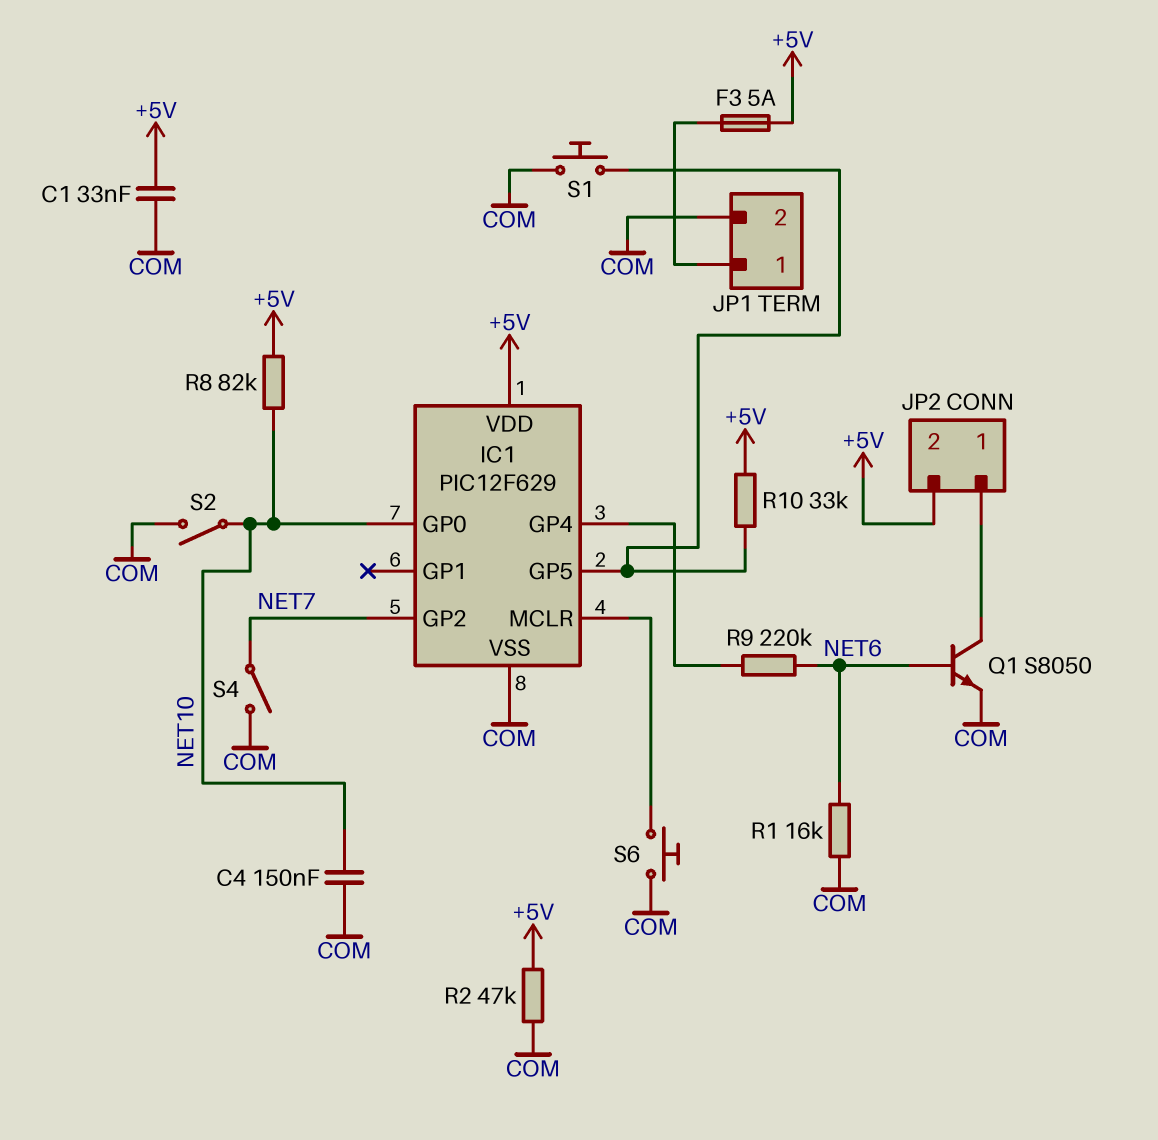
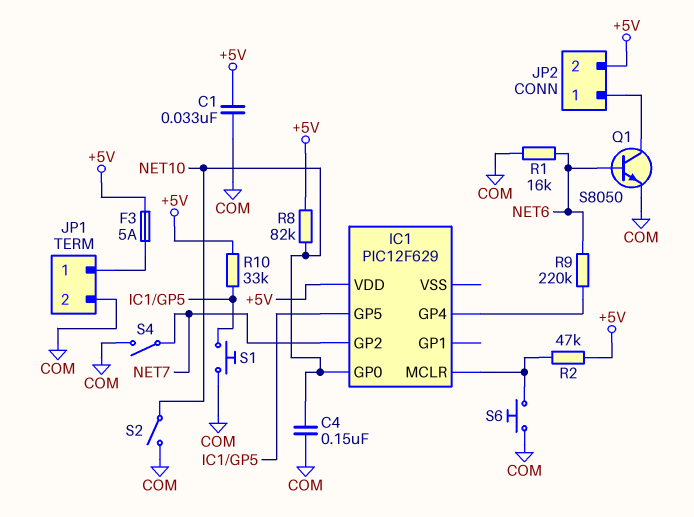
IC1 pin VSS: COM -> none
R2: 47k (+5V, COM) -> 47k (+5V, IC1/MCLR)

